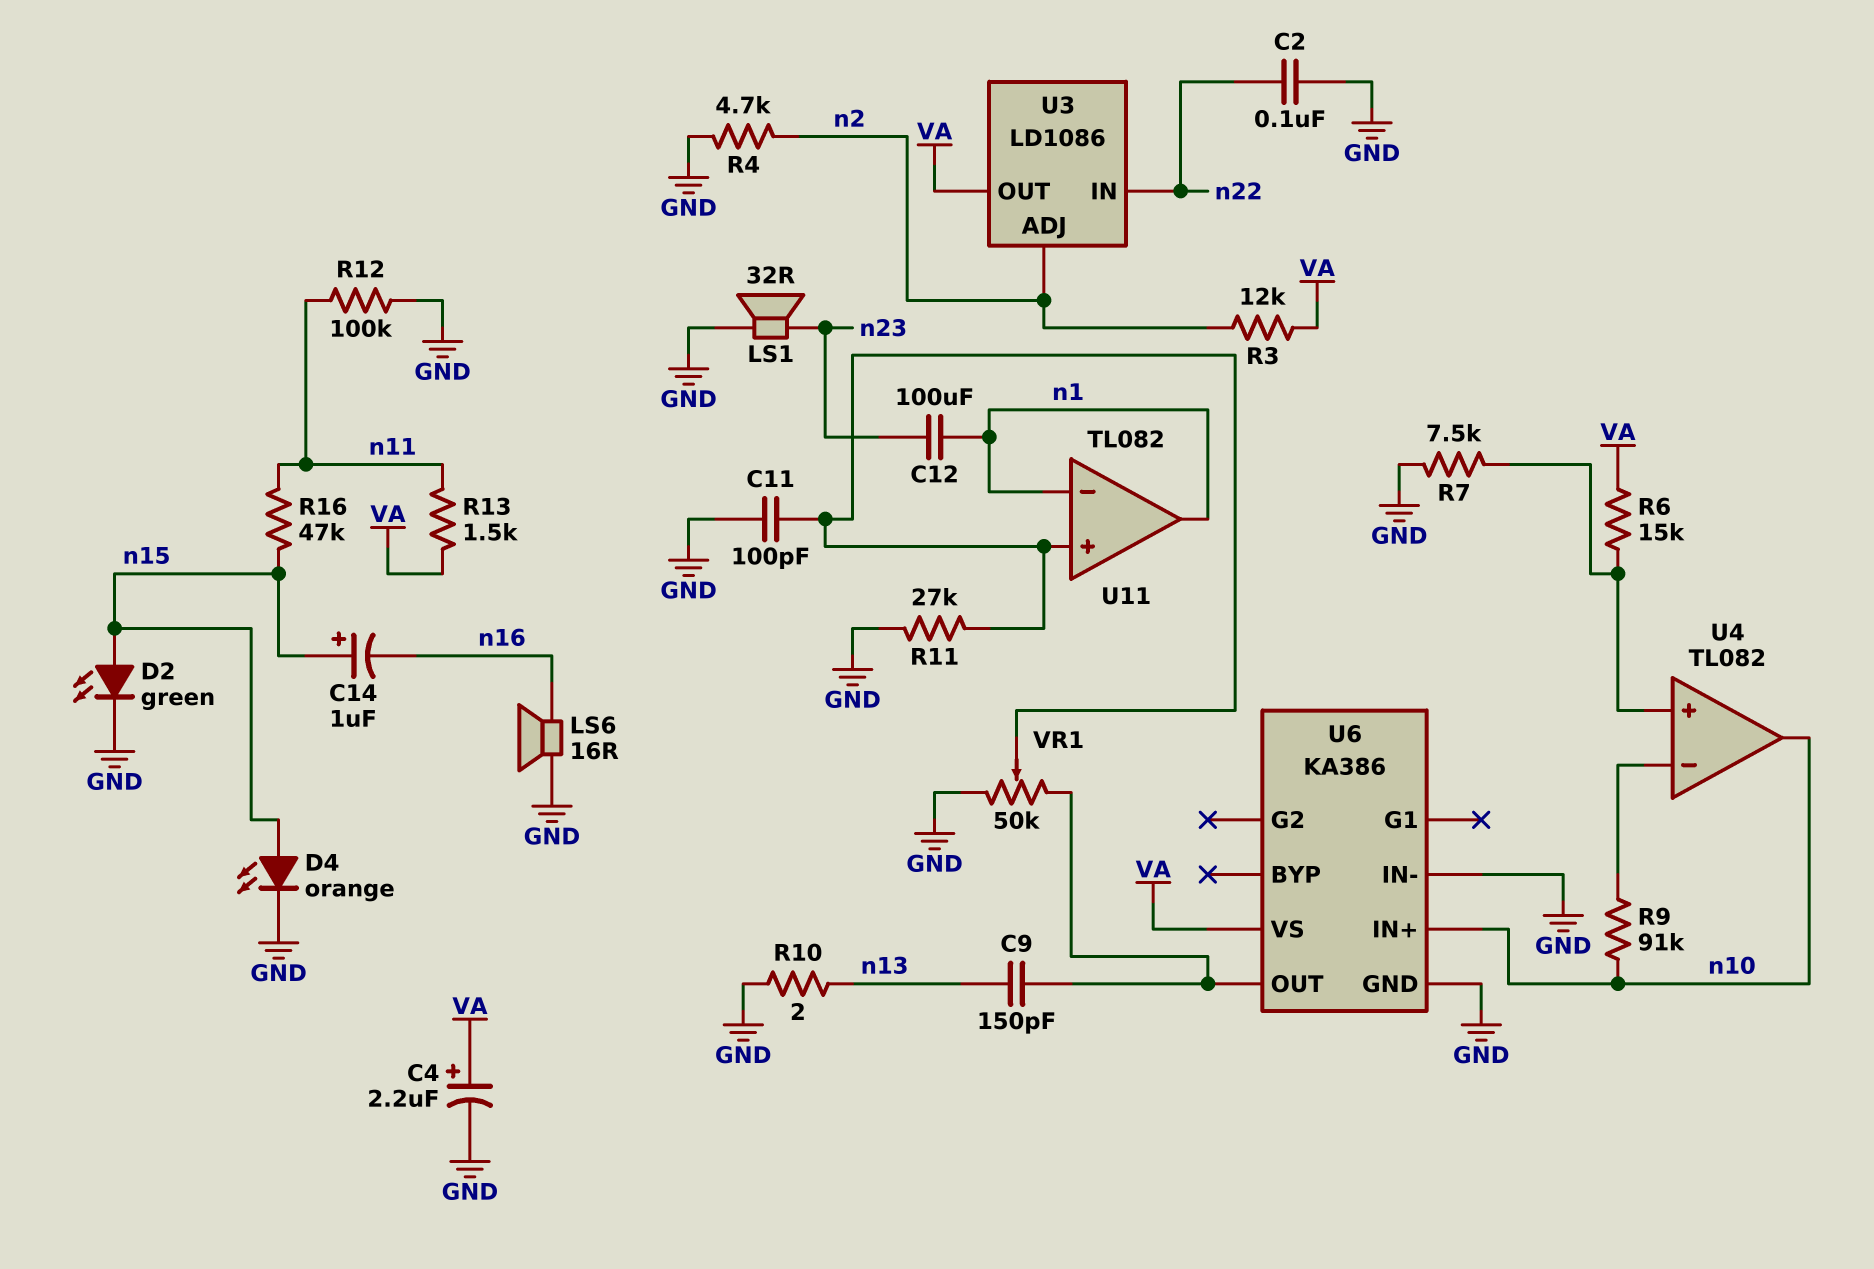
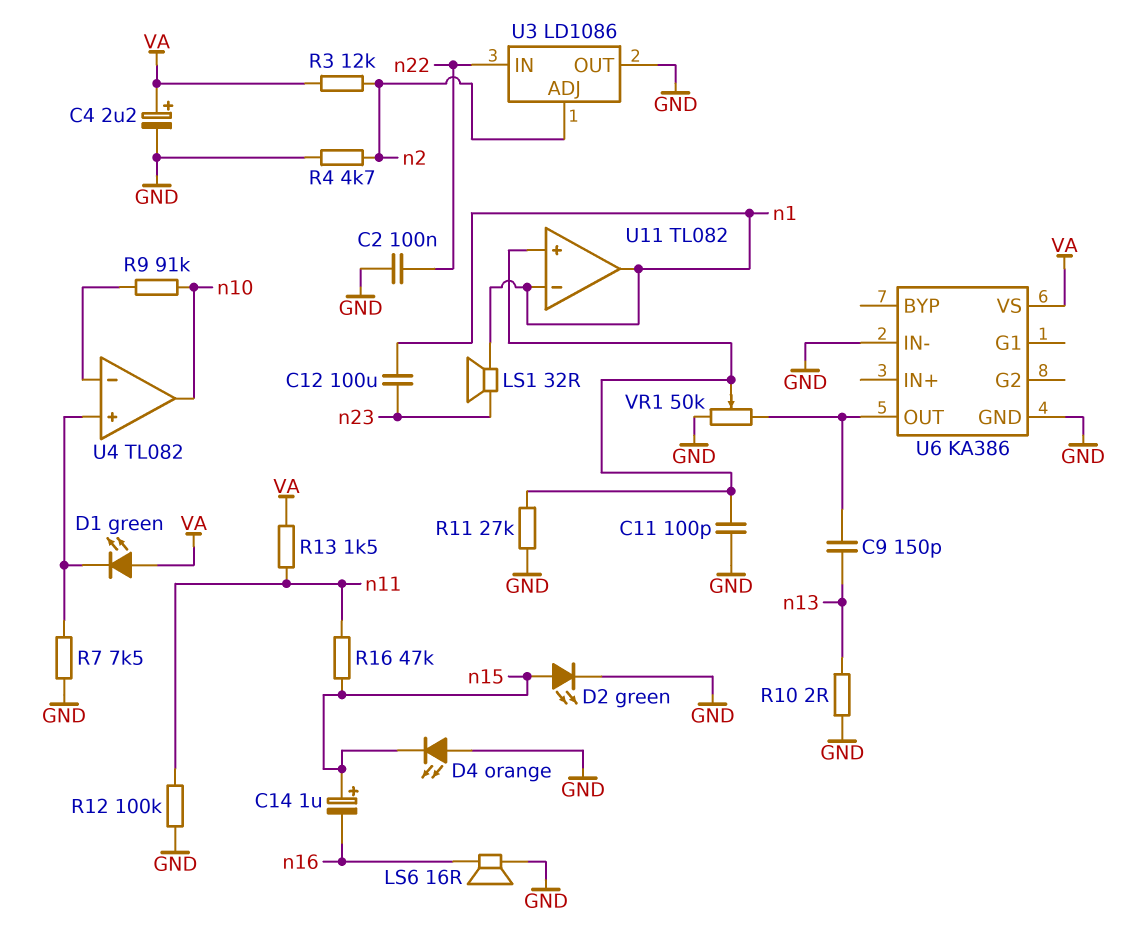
D1: none -> LED green (A VA, K U4/in+)
D4: LED orange (A n15, K GND) -> LED orange (A GND, K n15)
LS1: speaker 32R (GND, n23) -> speaker 32R (n1, n23)
R6: 15k (U4/in+, VA) -> none
U3 pin OUT: VA -> GND
U6 pin IN+: n10 -> none

